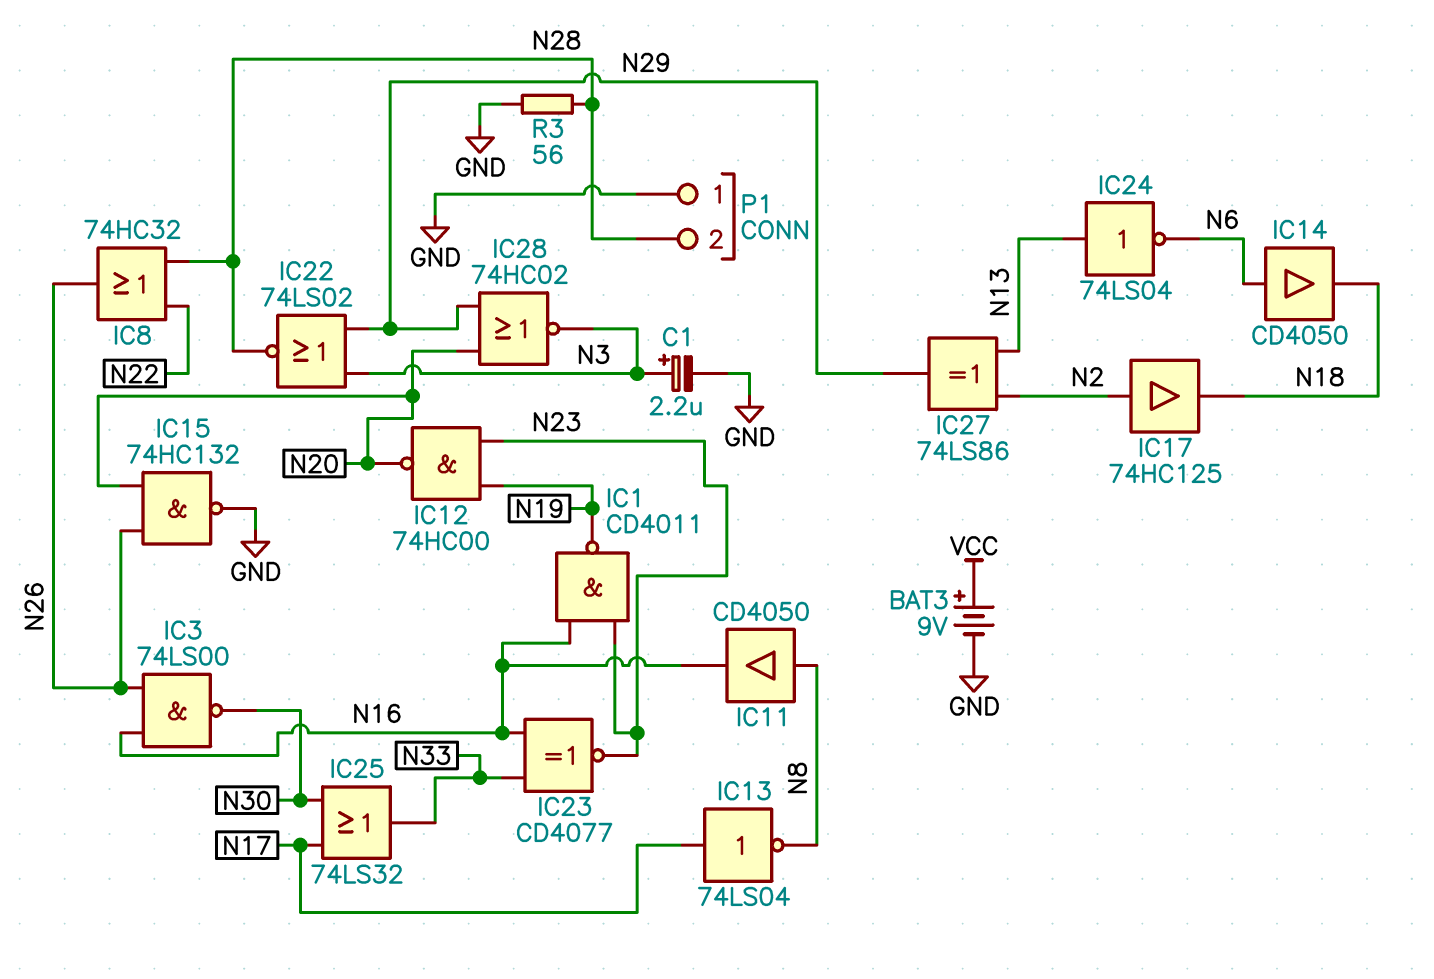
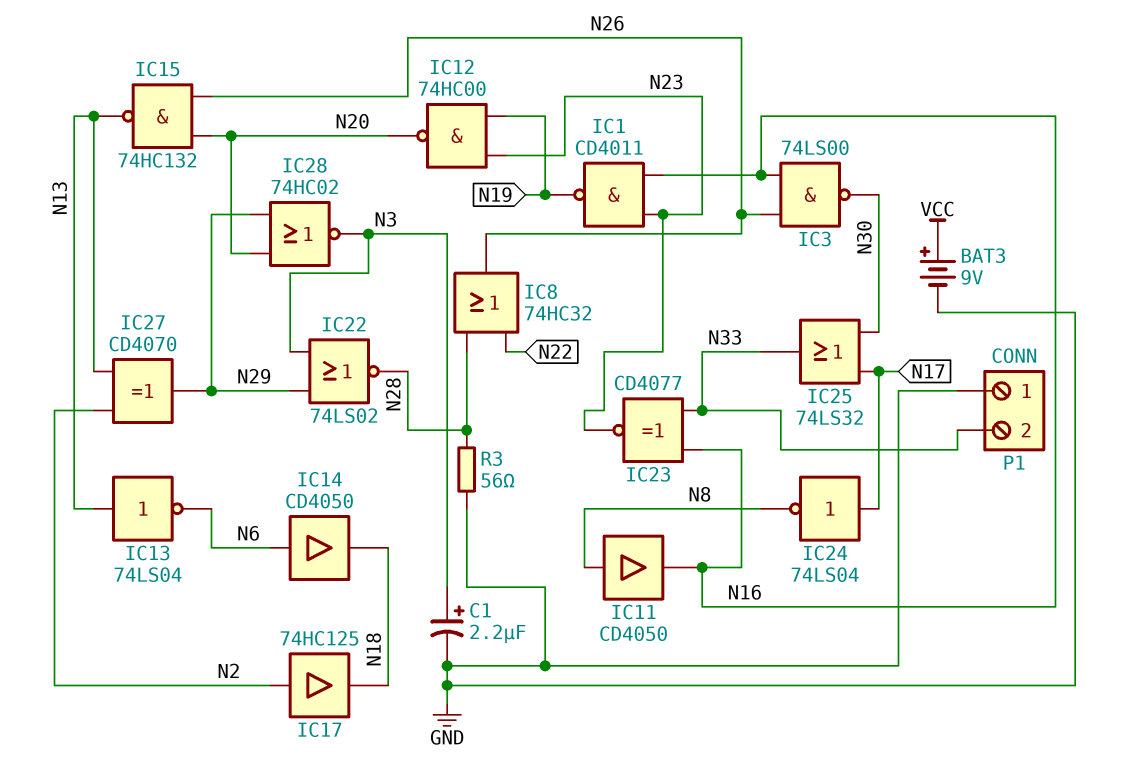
IC13: NOT 74LS04 (in N17, out N8) -> NOT 74LS04 (in N13, out N6)
IC15: NAND 74HC132 (in N20, in N26, out GND) -> NAND 74HC132 (in N20, in N26, out N13)
IC24: NOT 74LS04 (in N13, out N6) -> NOT 74LS04 (in N17, out N8)
IC27: XOR 74LS86 (in N2, in N13, out N29) -> XOR CD4070 (in N2, in N13, out N29)
P1 pin 2: N28 -> N33

